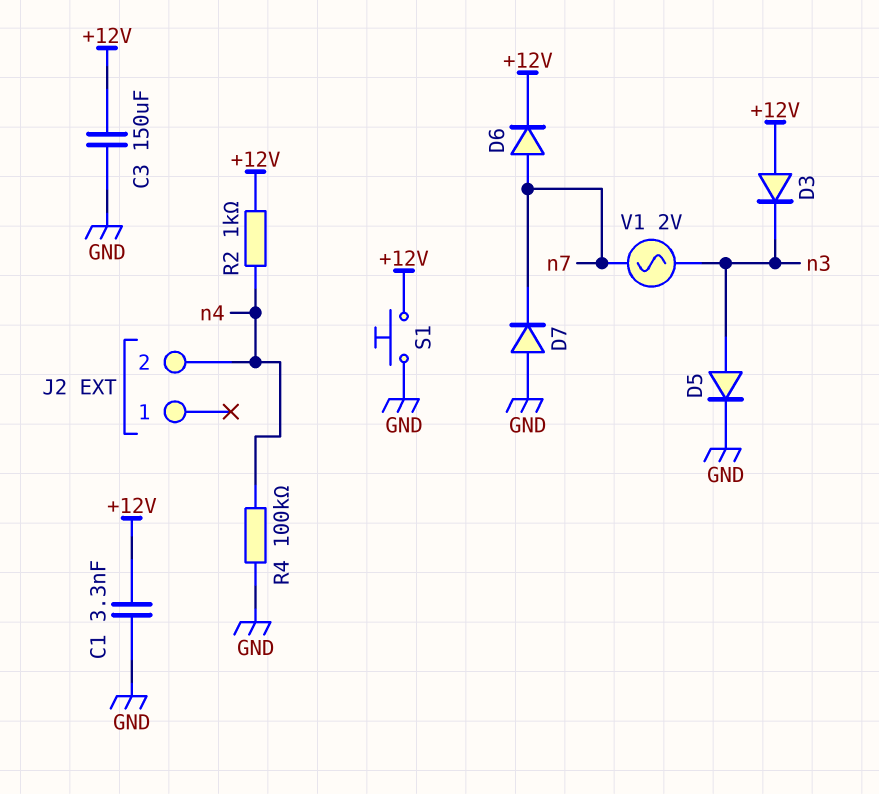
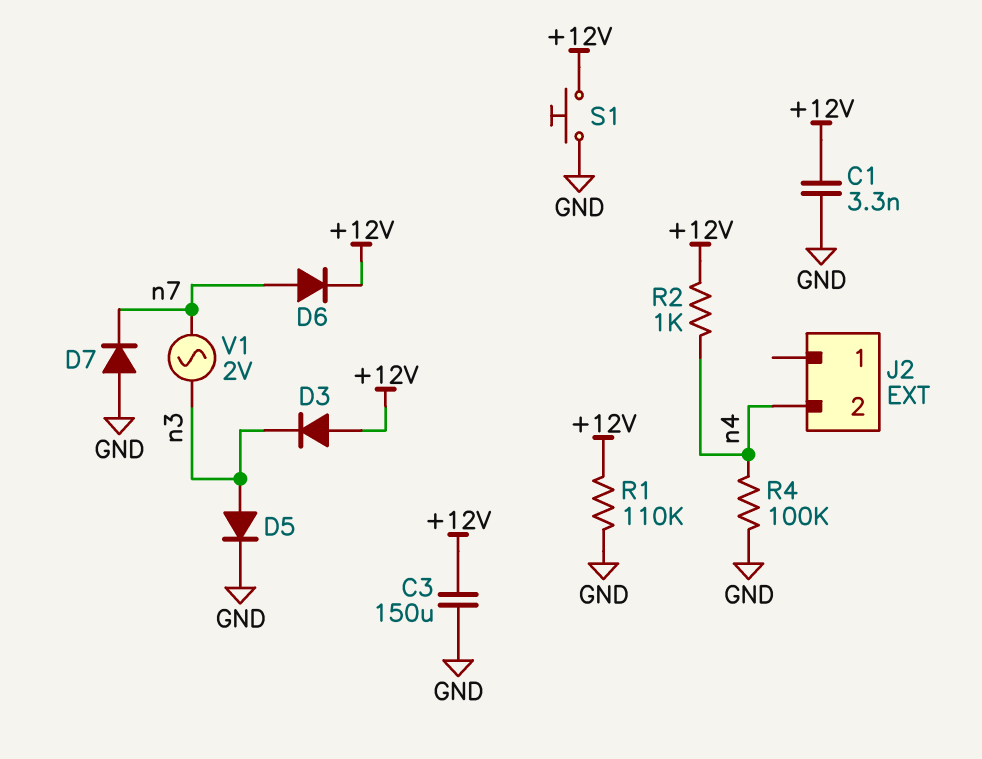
R1: none -> 110k (+12V, GND)

